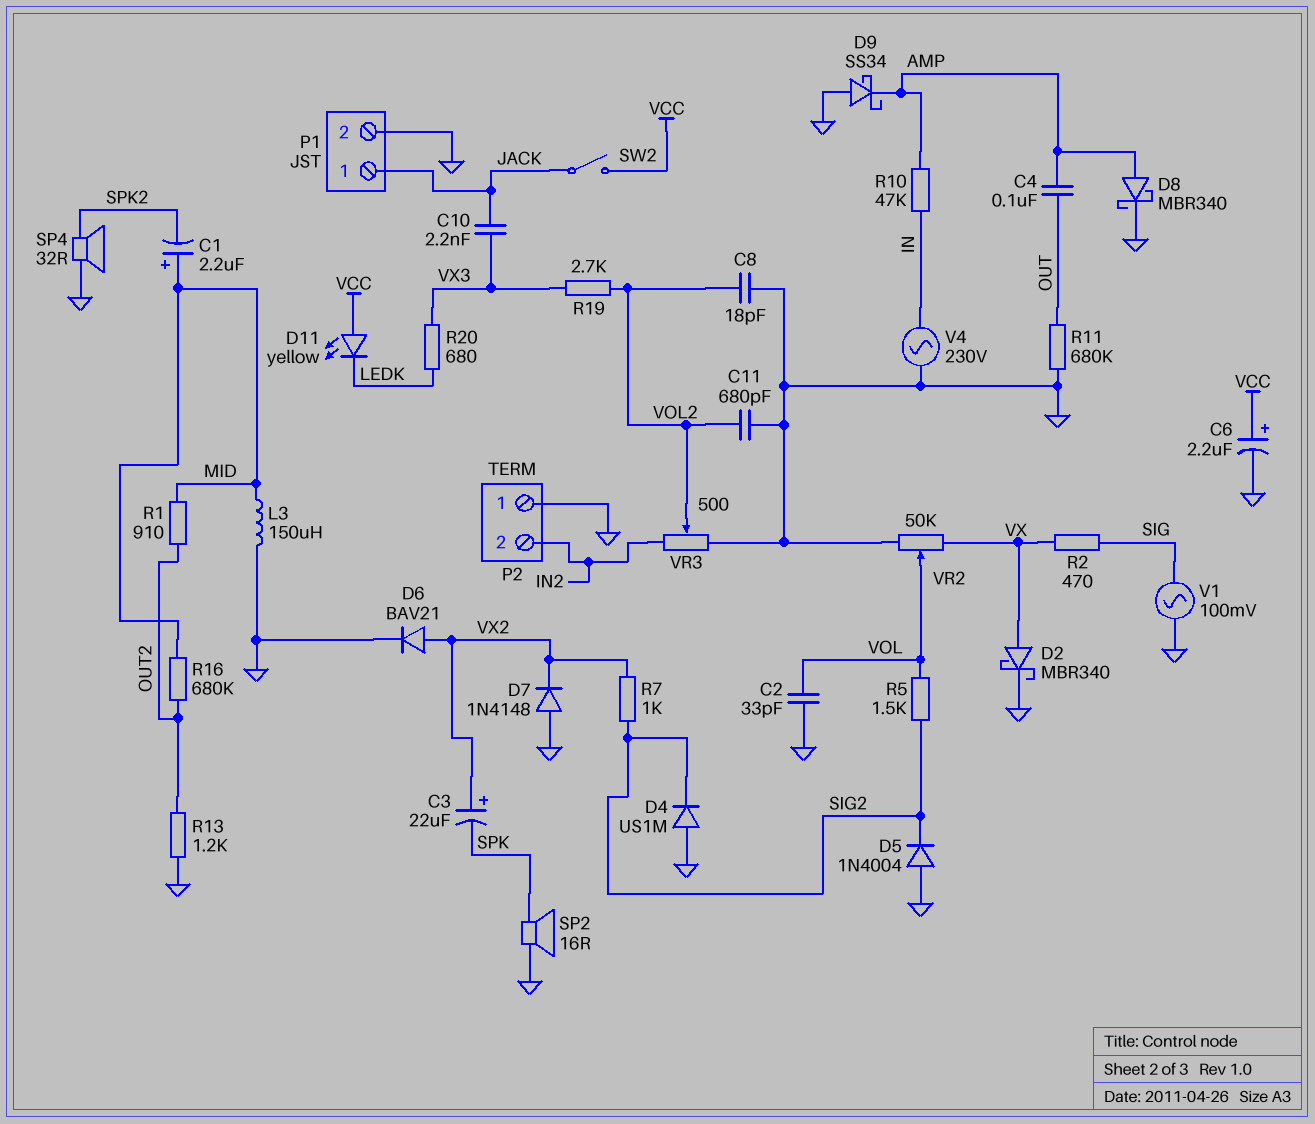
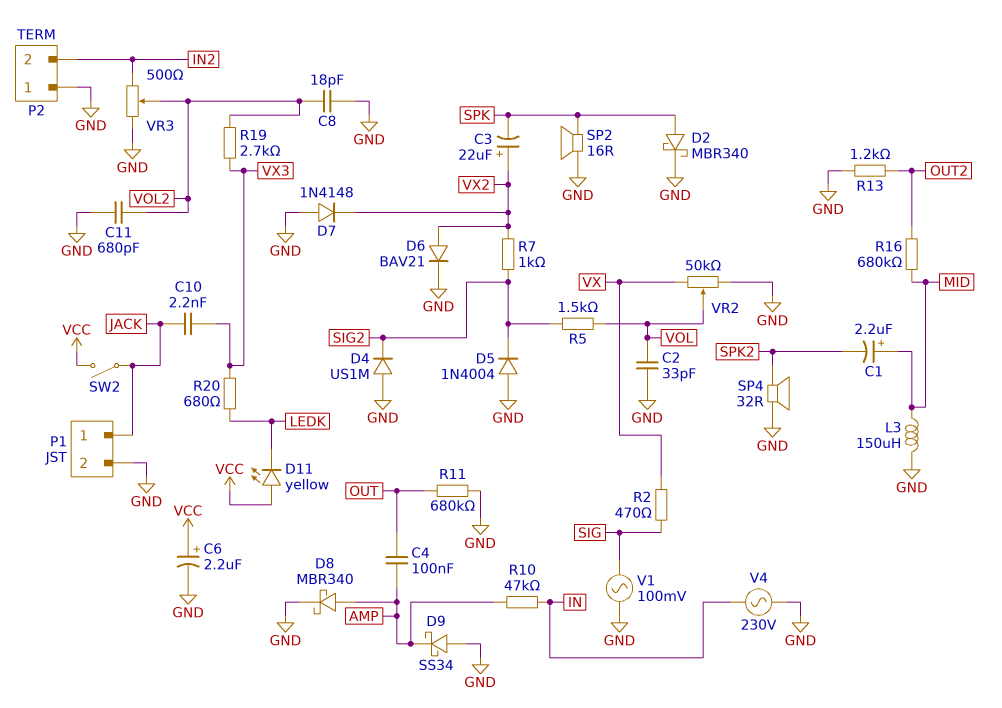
D2: schottky MBR340 (A VX, K GND) -> schottky MBR340 (A SPK, K GND)
R1: 910 (MID, OUT2) -> none

